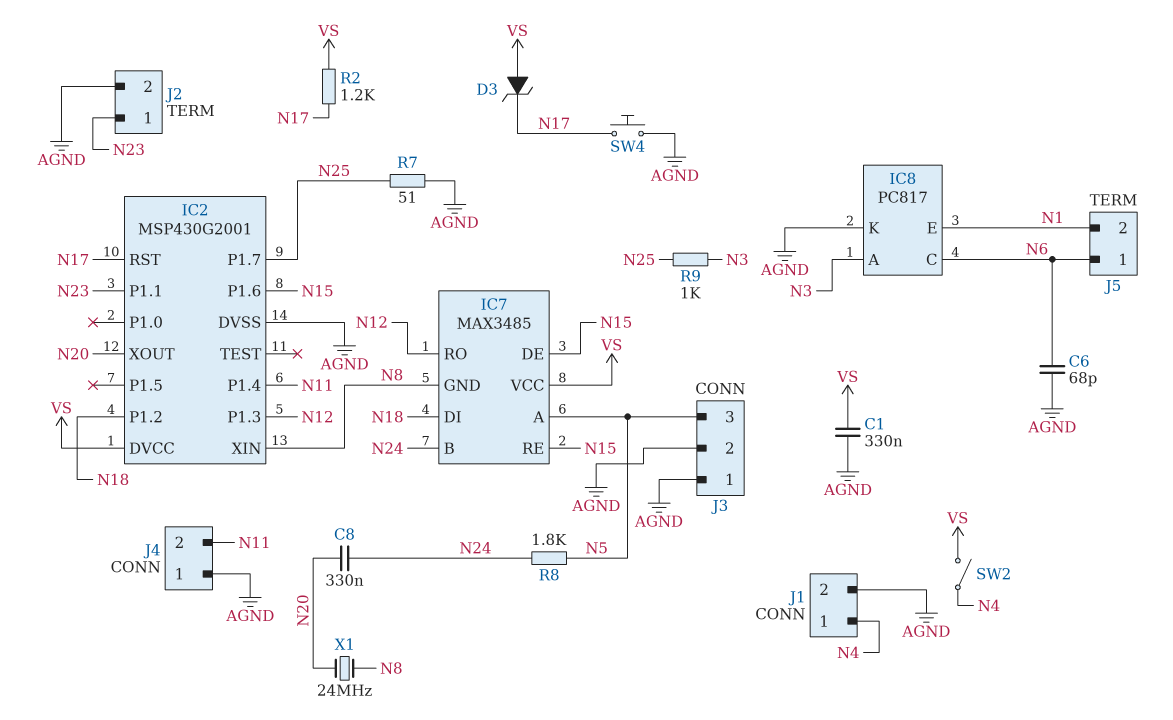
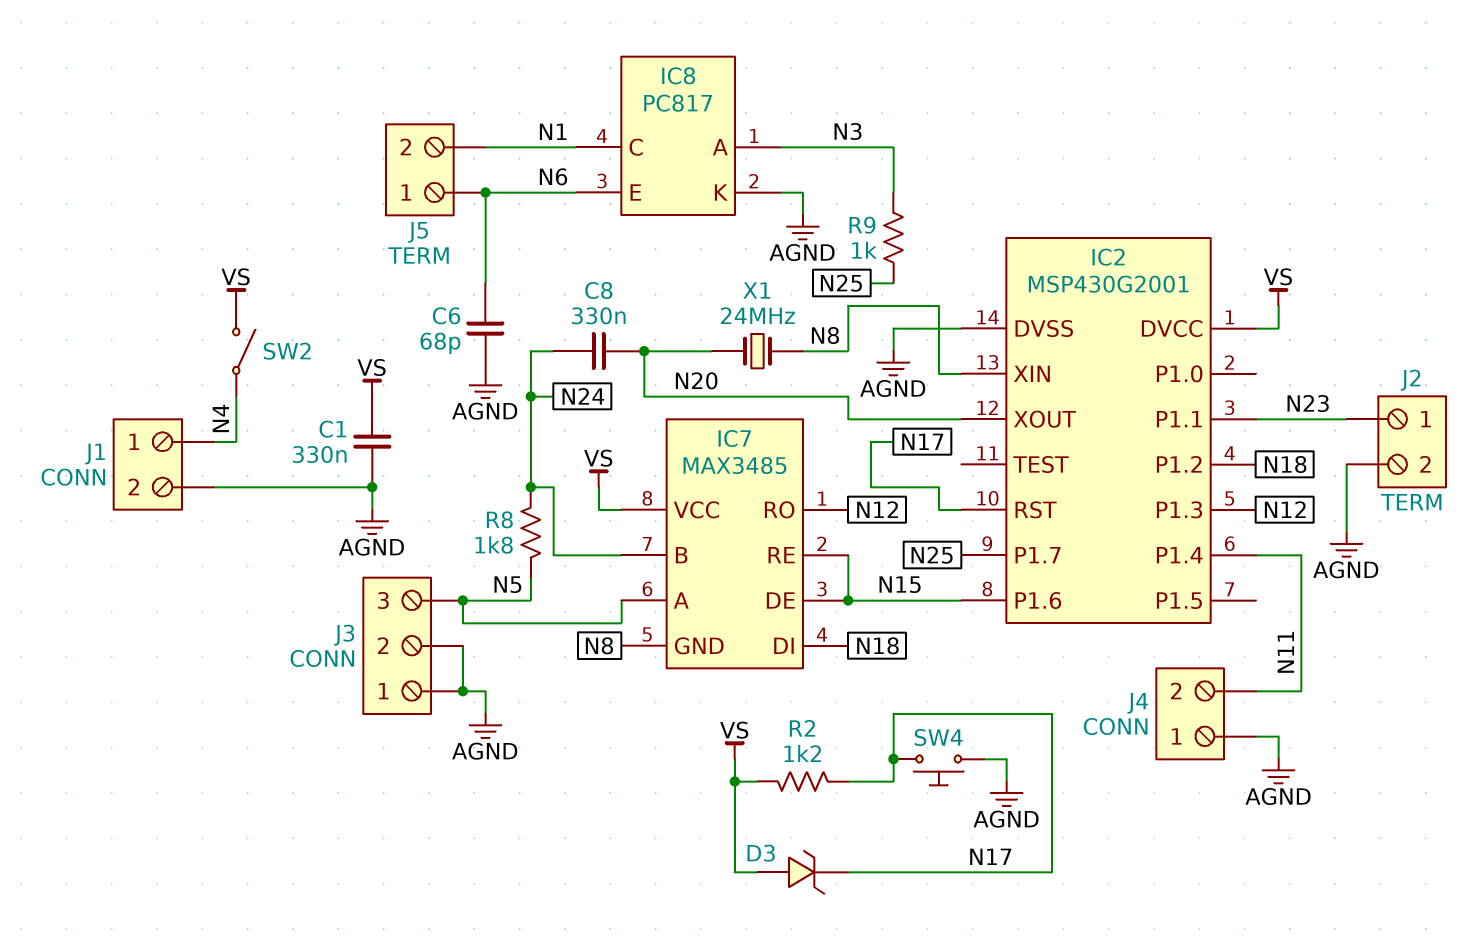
IC8 pin C: N6 -> N1
IC8 pin E: N1 -> N6
R7: 51 (AGND, N25) -> none

